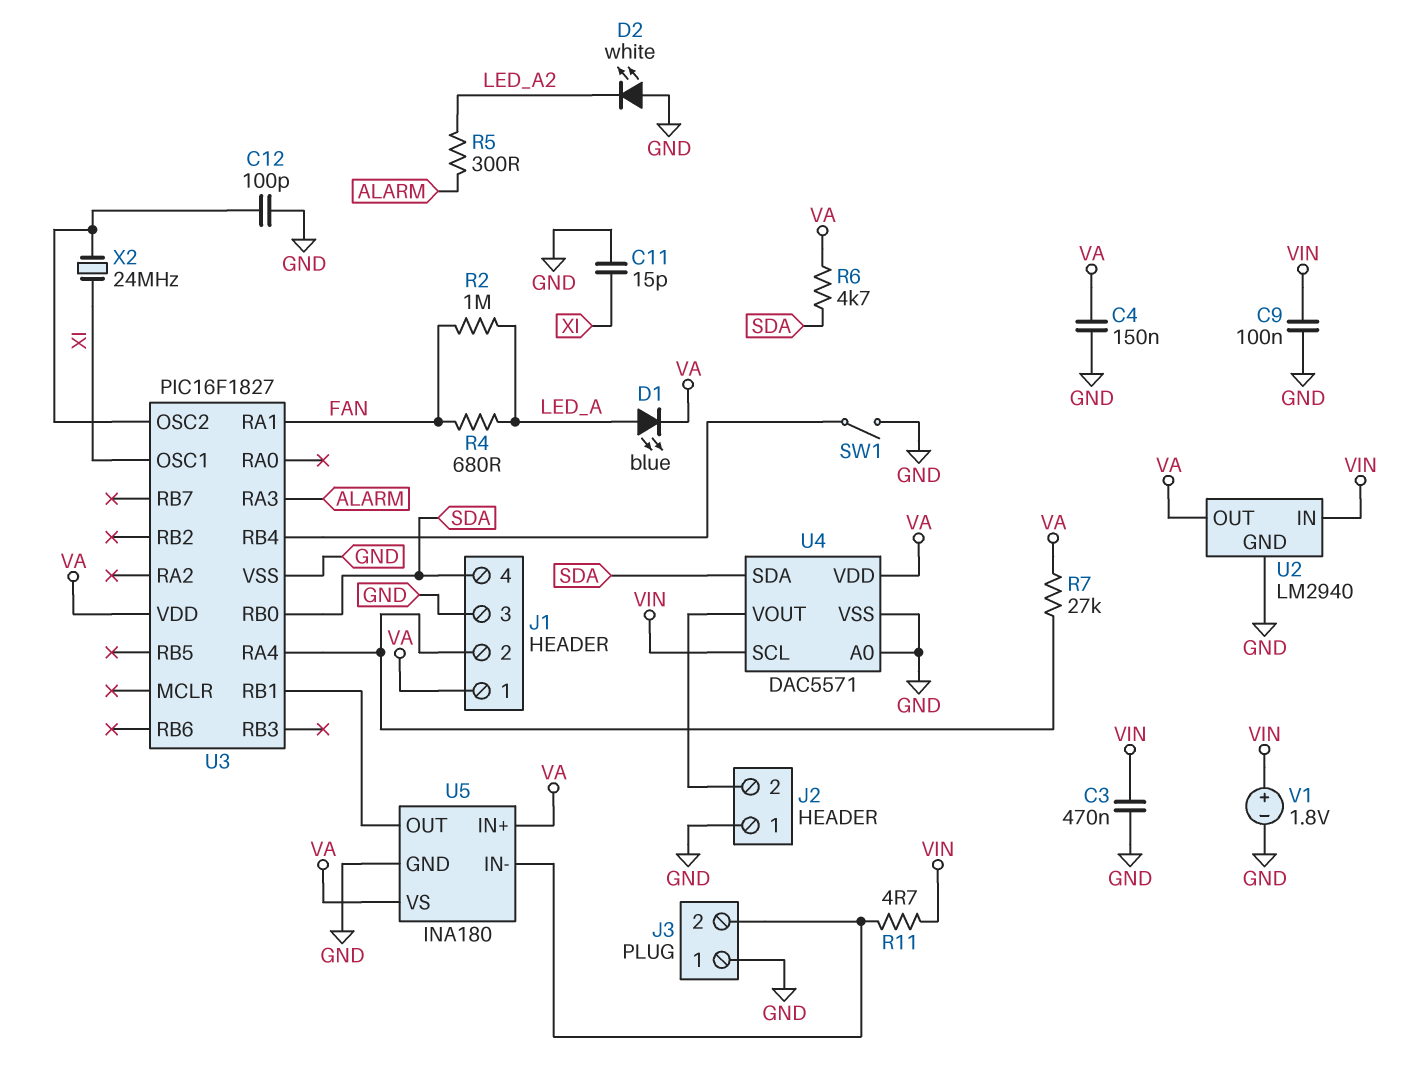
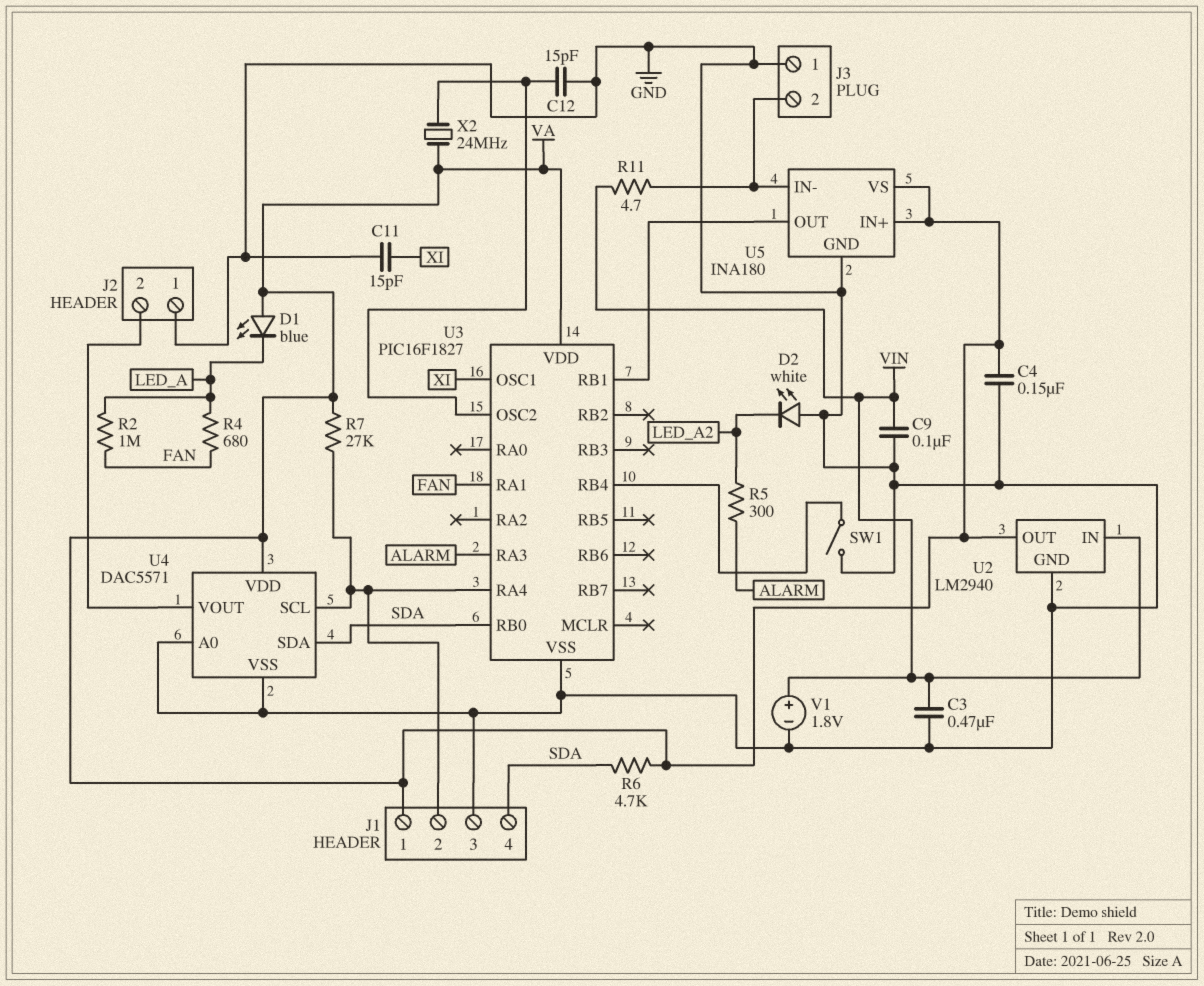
C12: 100pF (GND, U3/OSC2) -> 15pF (GND, U3/OSC2)
D1: LED blue (A LED_A, K VA) -> LED blue (A VA, K LED_A)
U4 pin SCL: VIN -> J1/2
X2: 24MHz (U3/OSC2, XI) -> 24MHz (U3/OSC2, VA)

